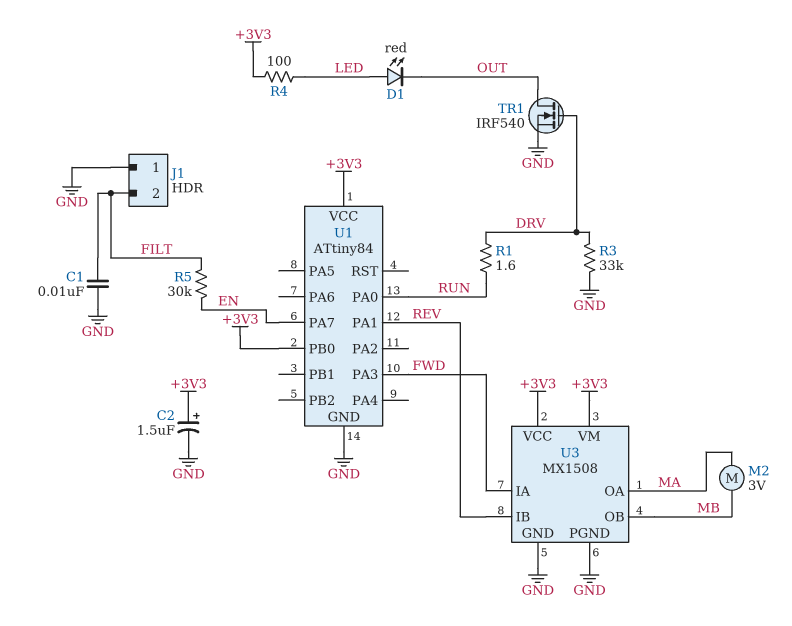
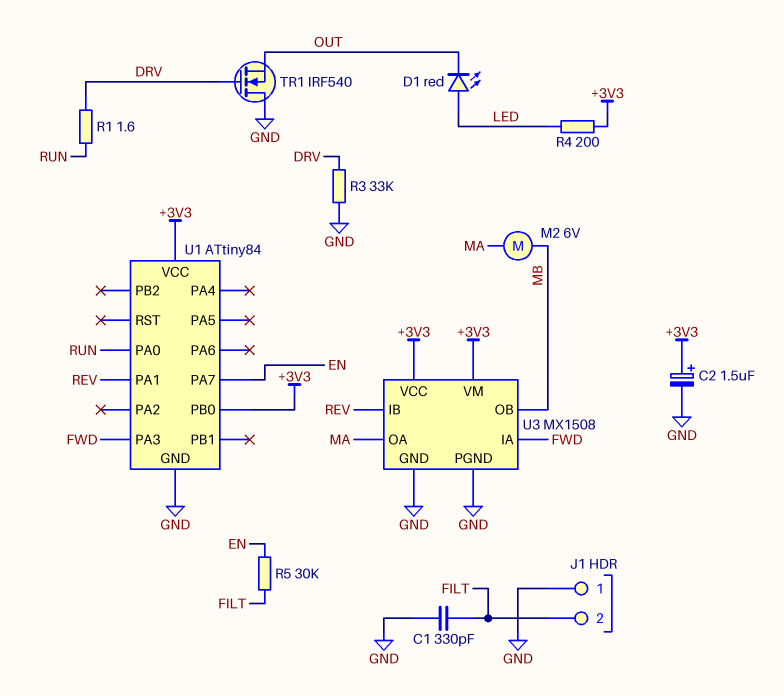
C1: 10nF (FILT, GND) -> 330pF (FILT, GND)
M2: motor 3V (MA, MB) -> motor 6V (MA, MB)
R4: 100 (+3V3, LED) -> 200 (+3V3, LED)
TR1: NMOS IRF540 (G DRV, D OUT, S GND) -> NMOS IRF540 (G DRV, D GND, S OUT)

